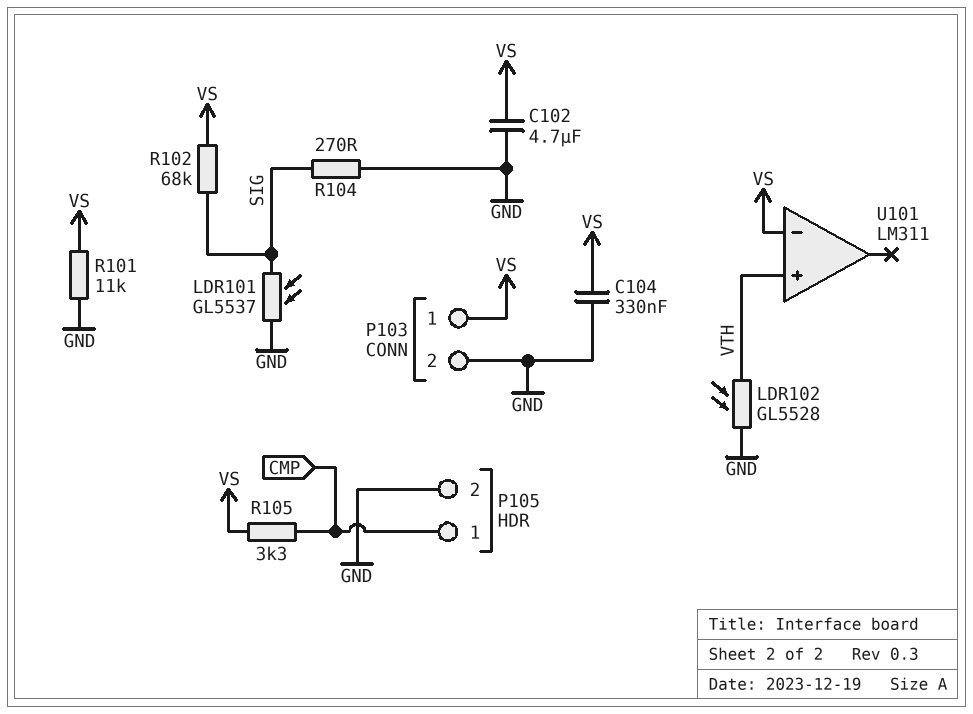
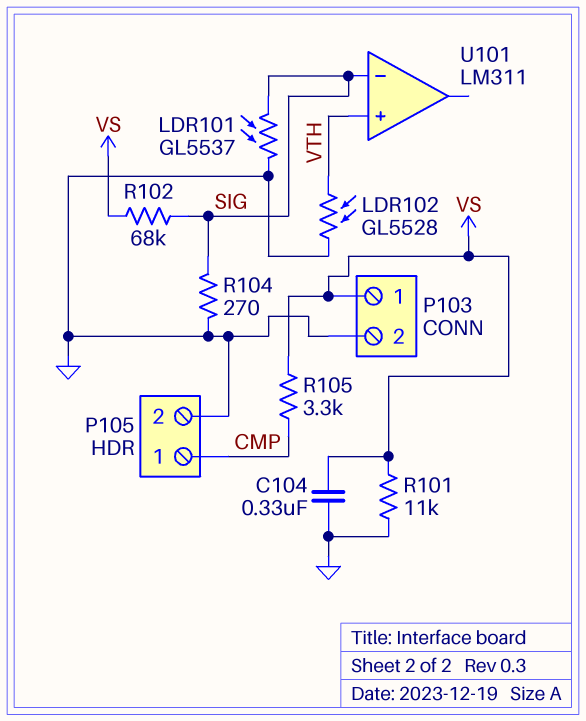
C102: 4.7uF (GND, VS) -> none
U101 pin in-: VS -> SIG

